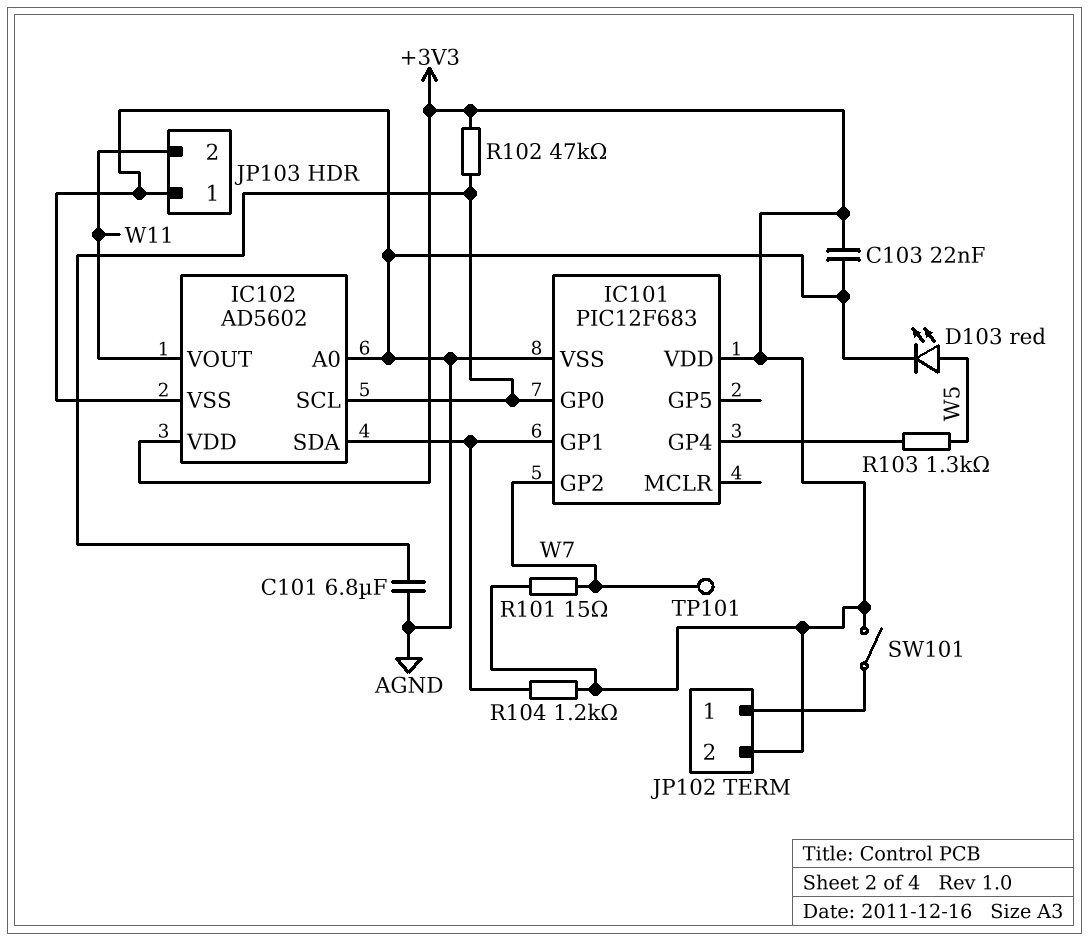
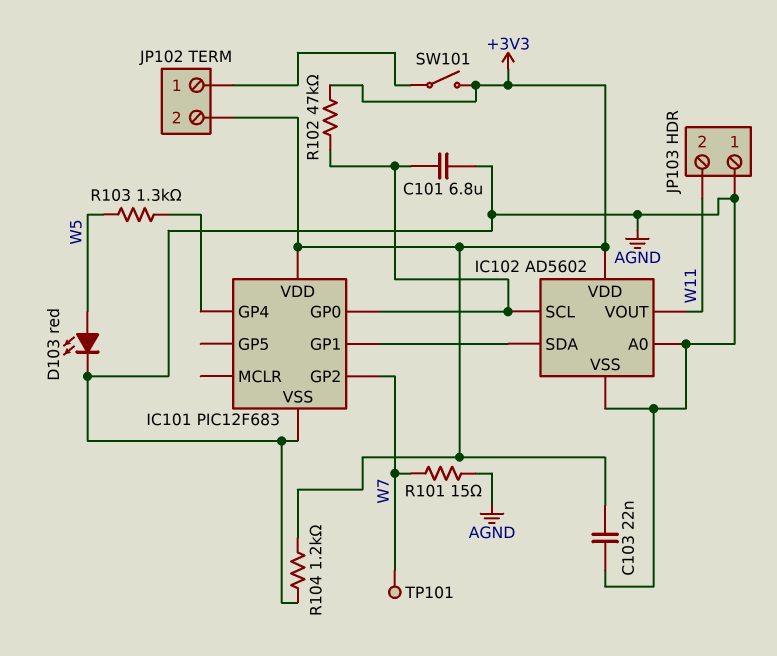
R101: 15 (+3V3, W7) -> 15 (AGND, W7)
R104: 1.2k (+3V3, IC101/GP1) -> 1.2k (+3V3, AGND)

